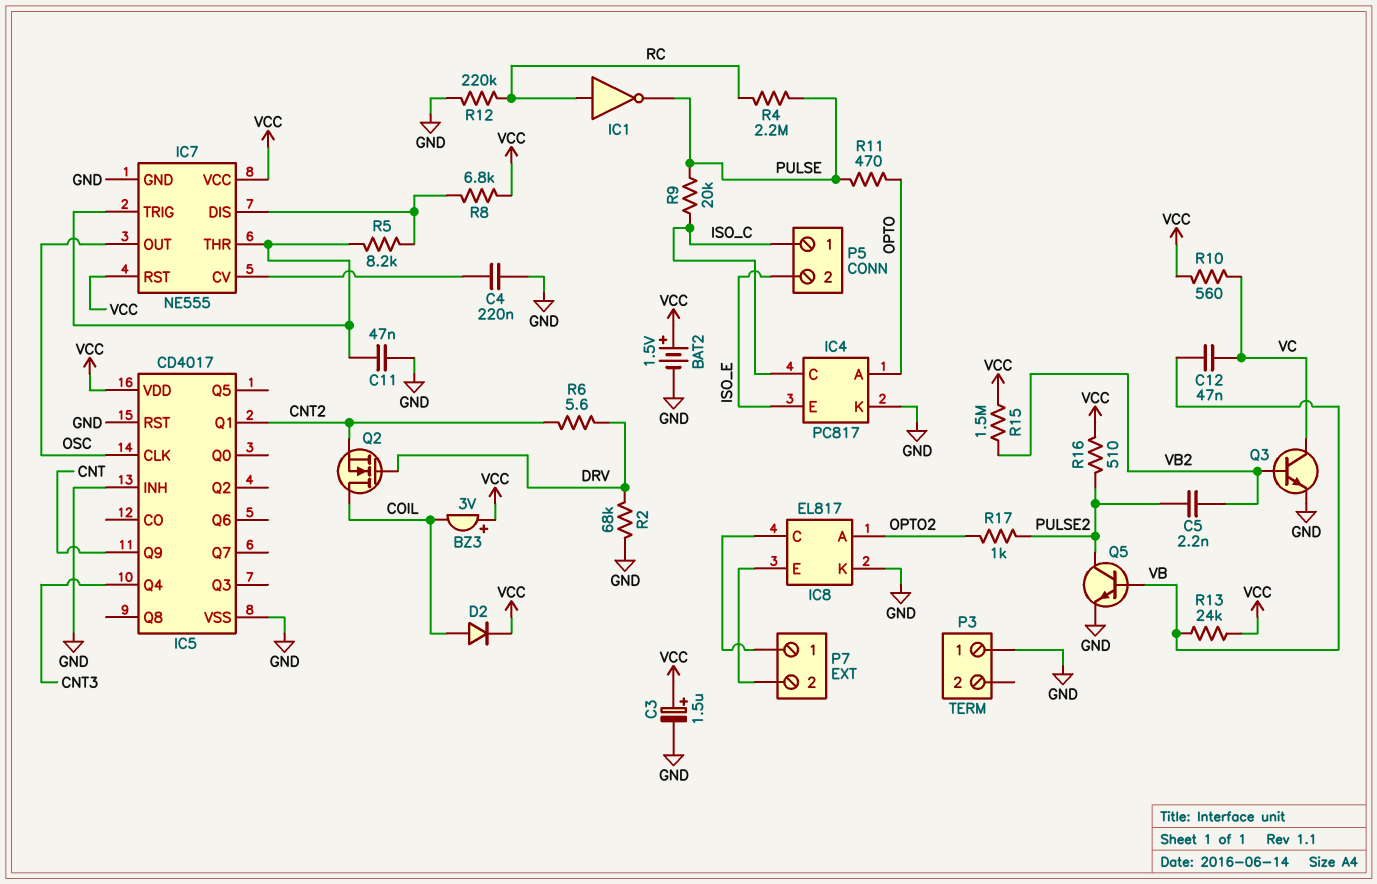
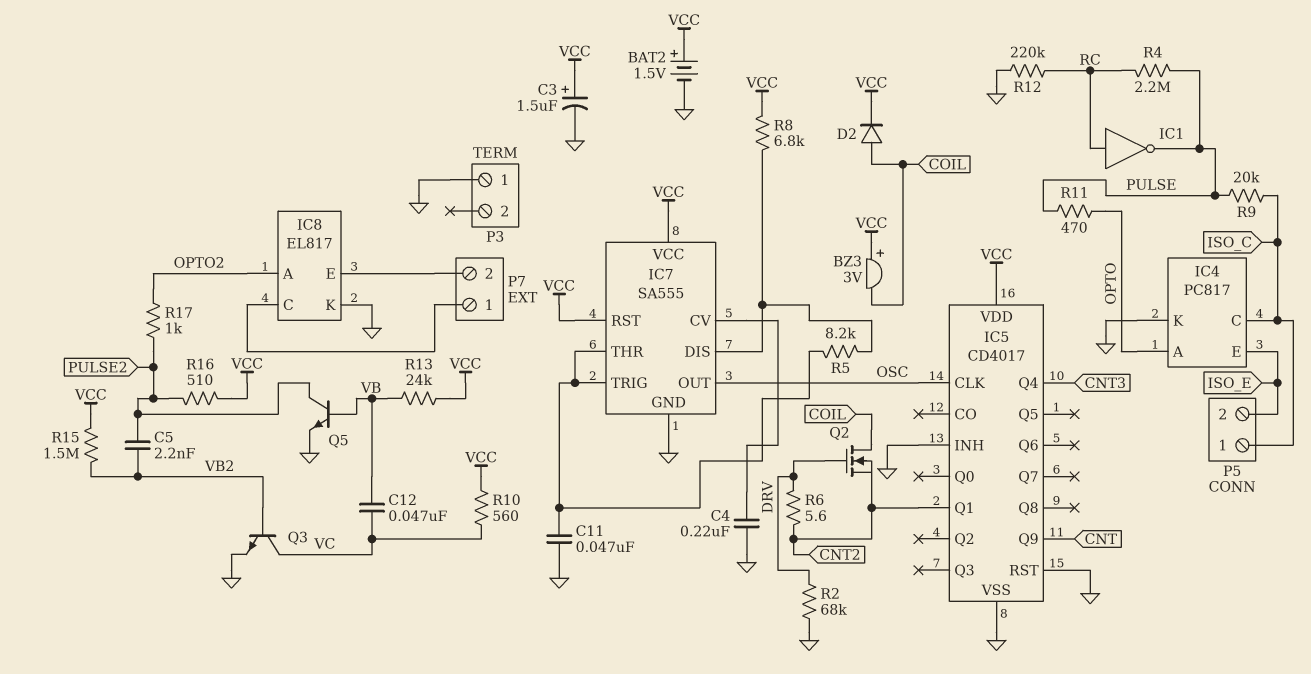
IC7: NE555 -> SA555

